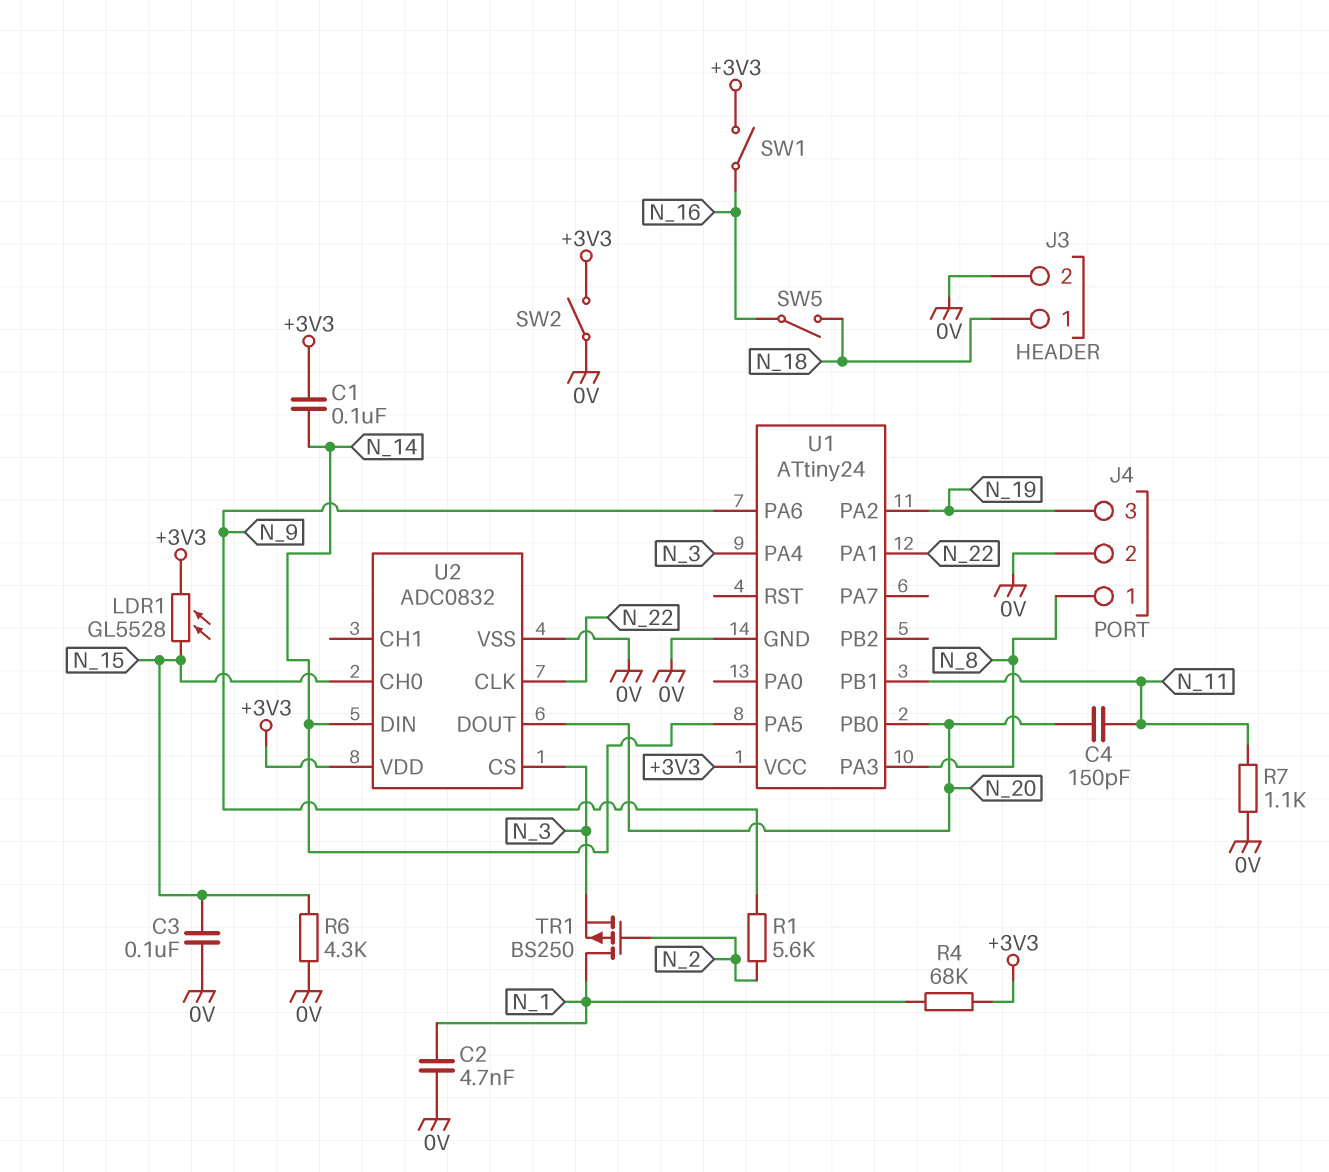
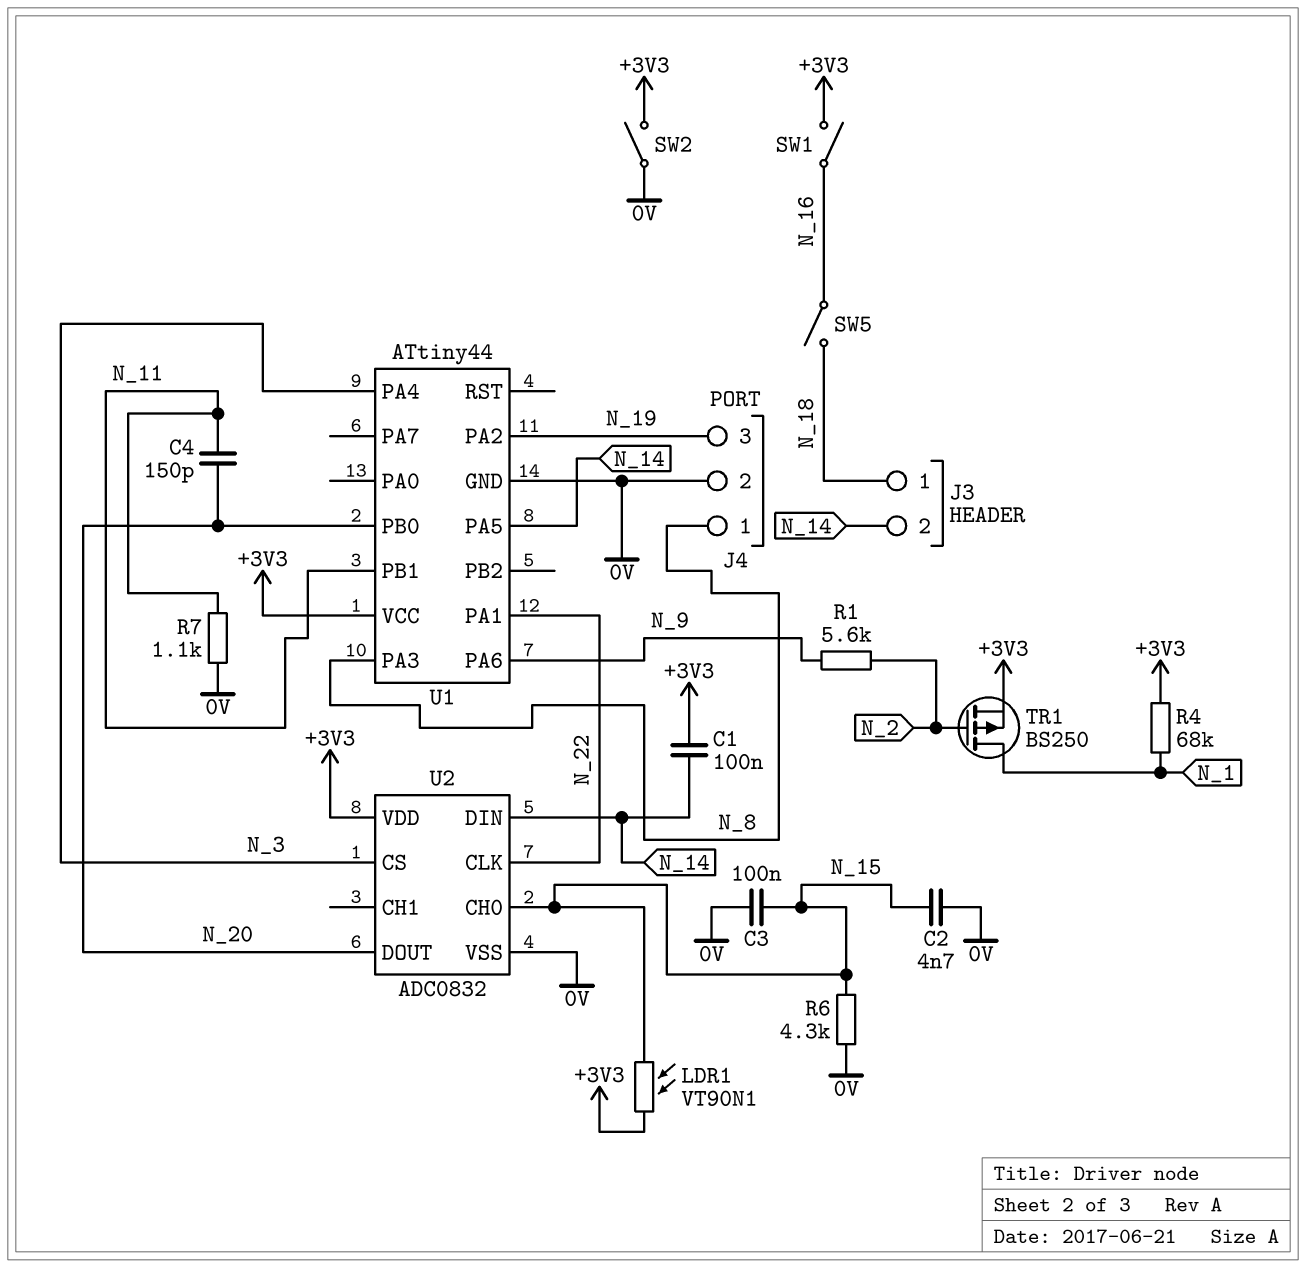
C2: 4.7nF (0V, N_1) -> 4.7nF (0V, N_15)
J3 pin 2: 0V -> N_14
LDR1: GL5528 (+3V3, N_15) -> VT90N1 (+3V3, N_15)
TR1: PMOS BS250 (G N_2, D N_1, S N_3) -> PMOS BS250 (G N_2, D N_1, S +3V3)
U1: ATtiny24 -> ATtiny44

